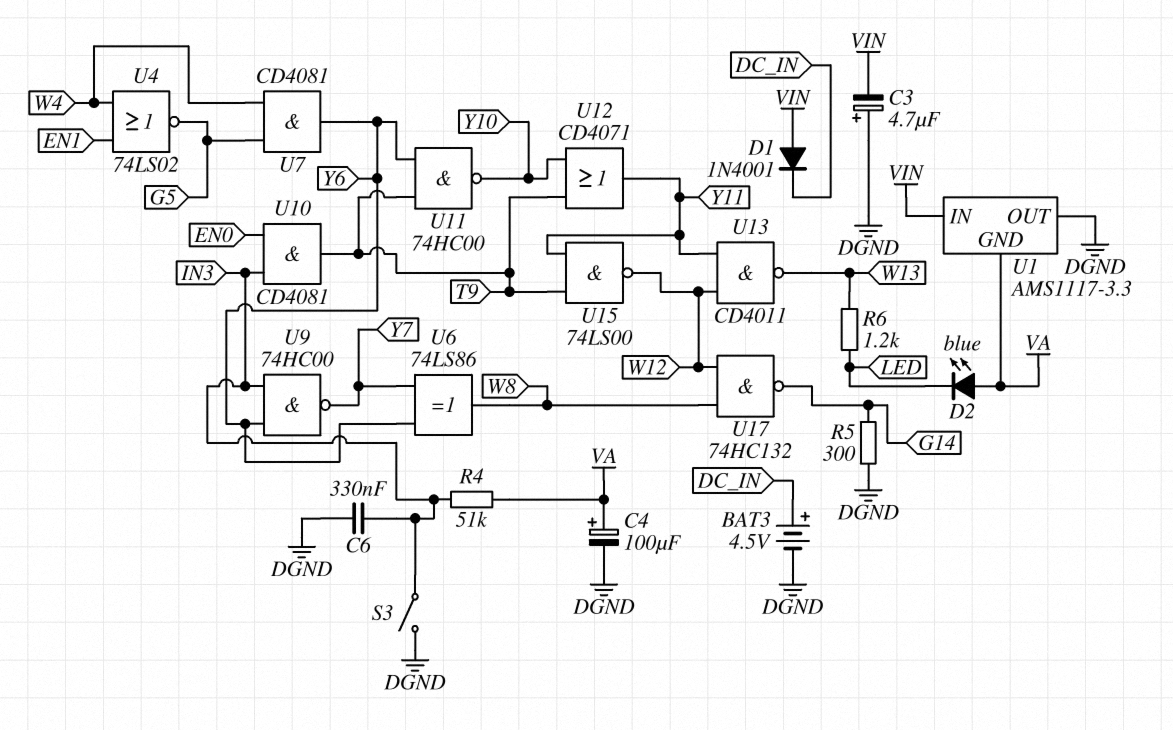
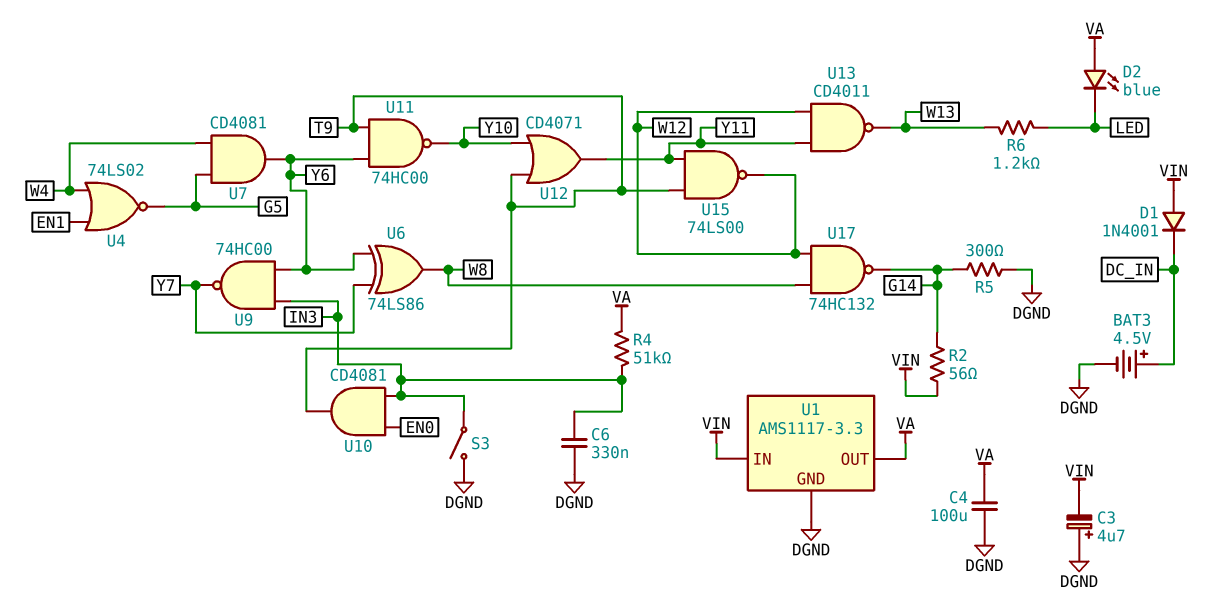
C4: 100uF (plus VA, minus DGND) -> 100uF (DGND, VA)
R2: none -> 56 (G14, VIN)
U1 pin GND: VA -> DGND
U1 pin OUT: DGND -> VA

